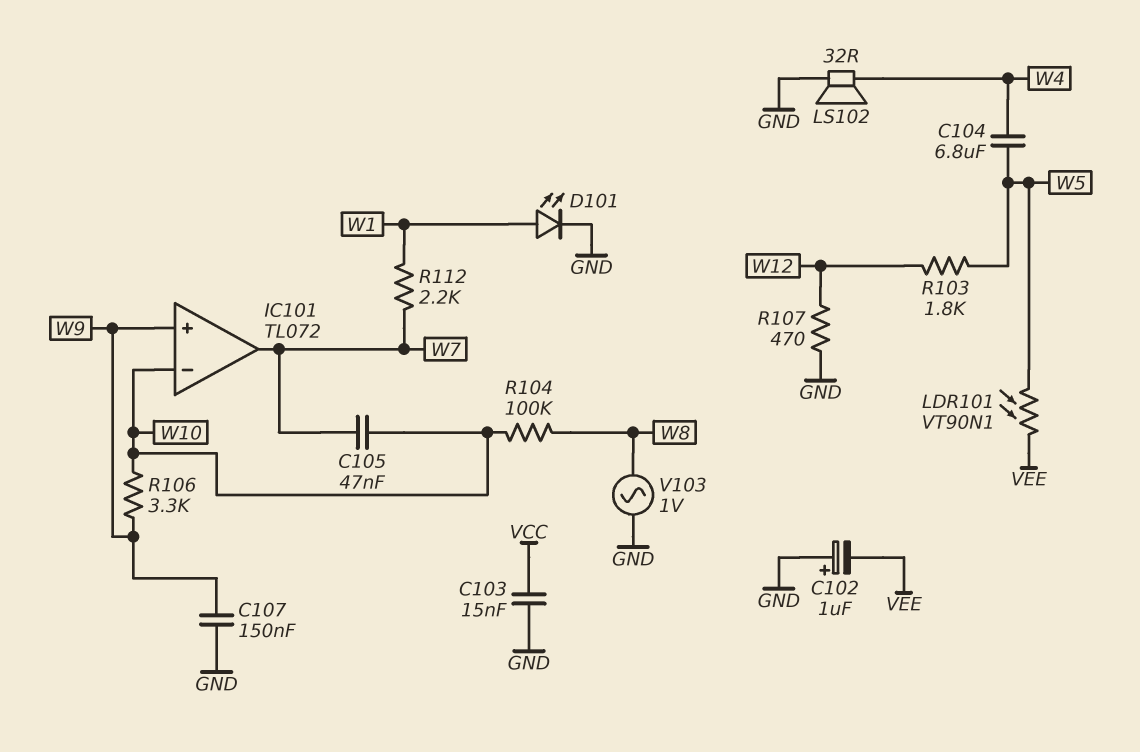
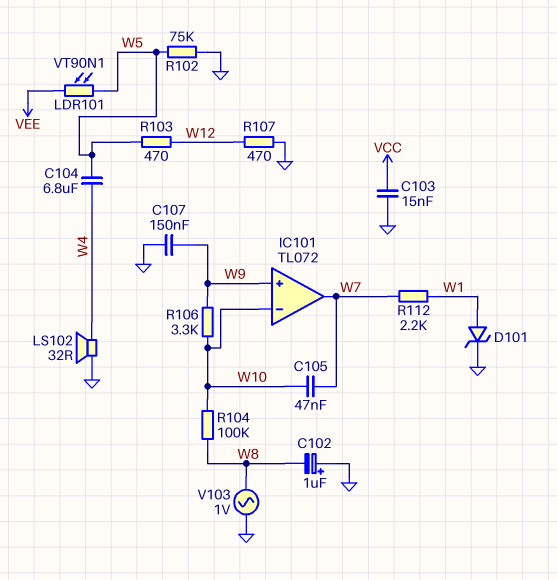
C102: 1uF (plus GND, minus VEE) -> 1uF (plus GND, minus W8)
D101: LED (A W1, K GND) -> zener (A W1, K GND)
R102: none -> 75k (GND, W5)
R103: 1.8k (W5, W12) -> 470 (W5, W12)

